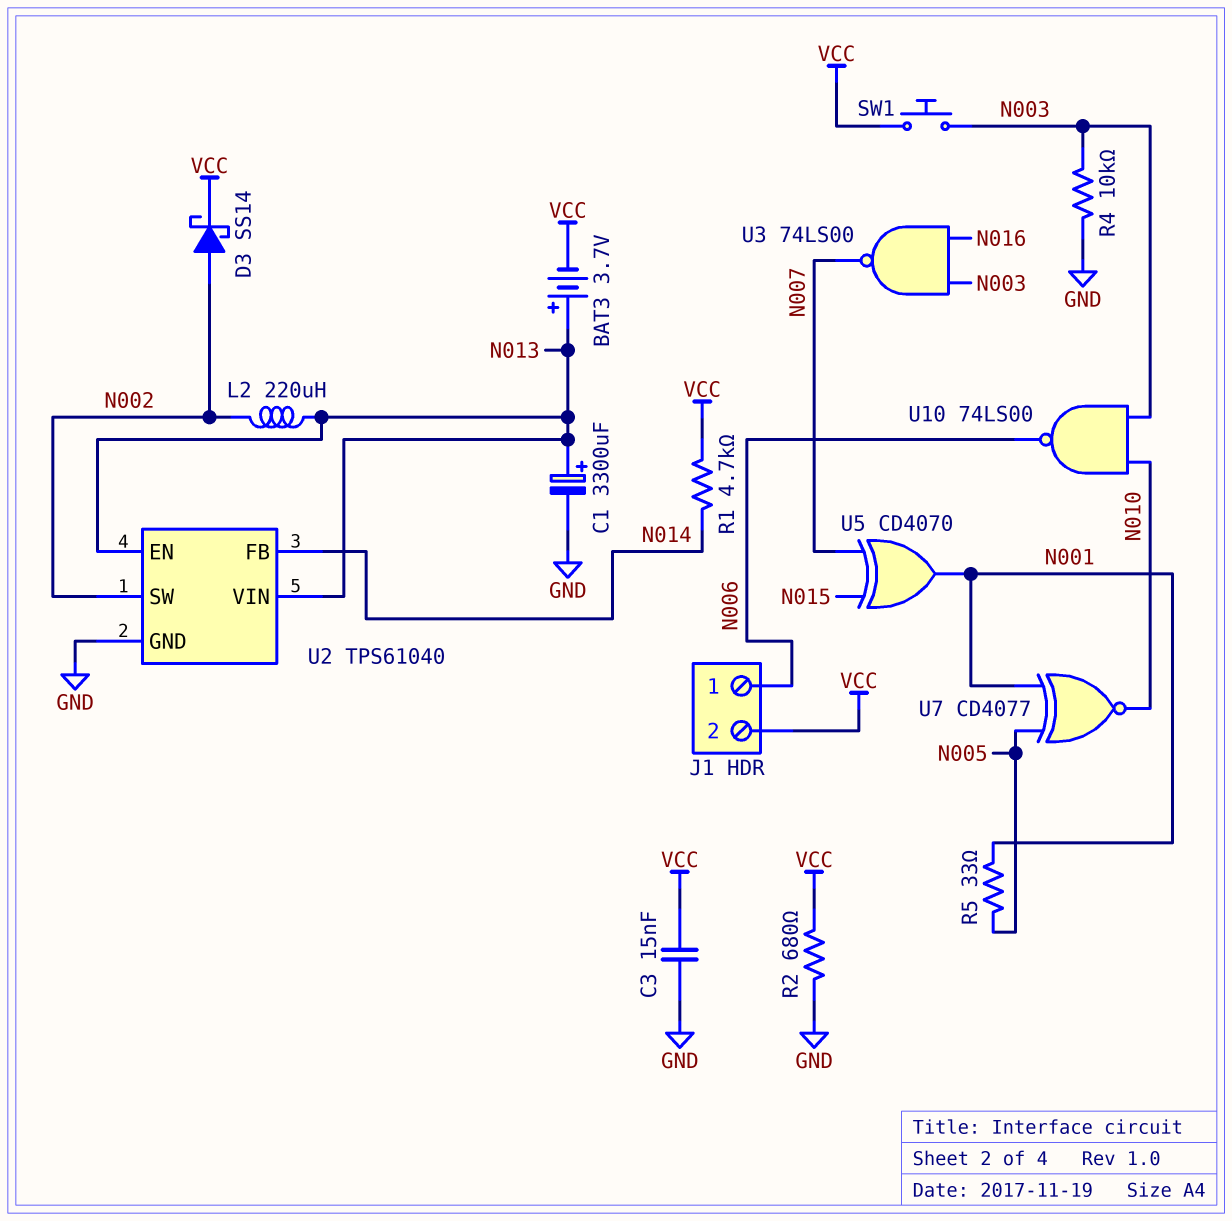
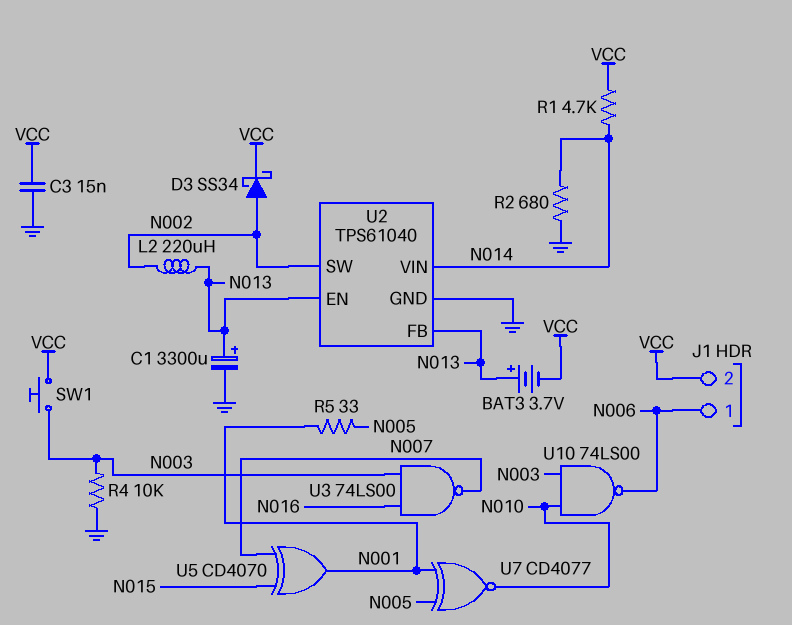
D3: schottky SS14 (A N002, K VCC) -> schottky SS34 (A N002, K VCC)
R2: 680 (GND, VCC) -> 680 (GND, N014)
U2 pin FB: N014 -> N013
U2 pin VIN: N013 -> N014

